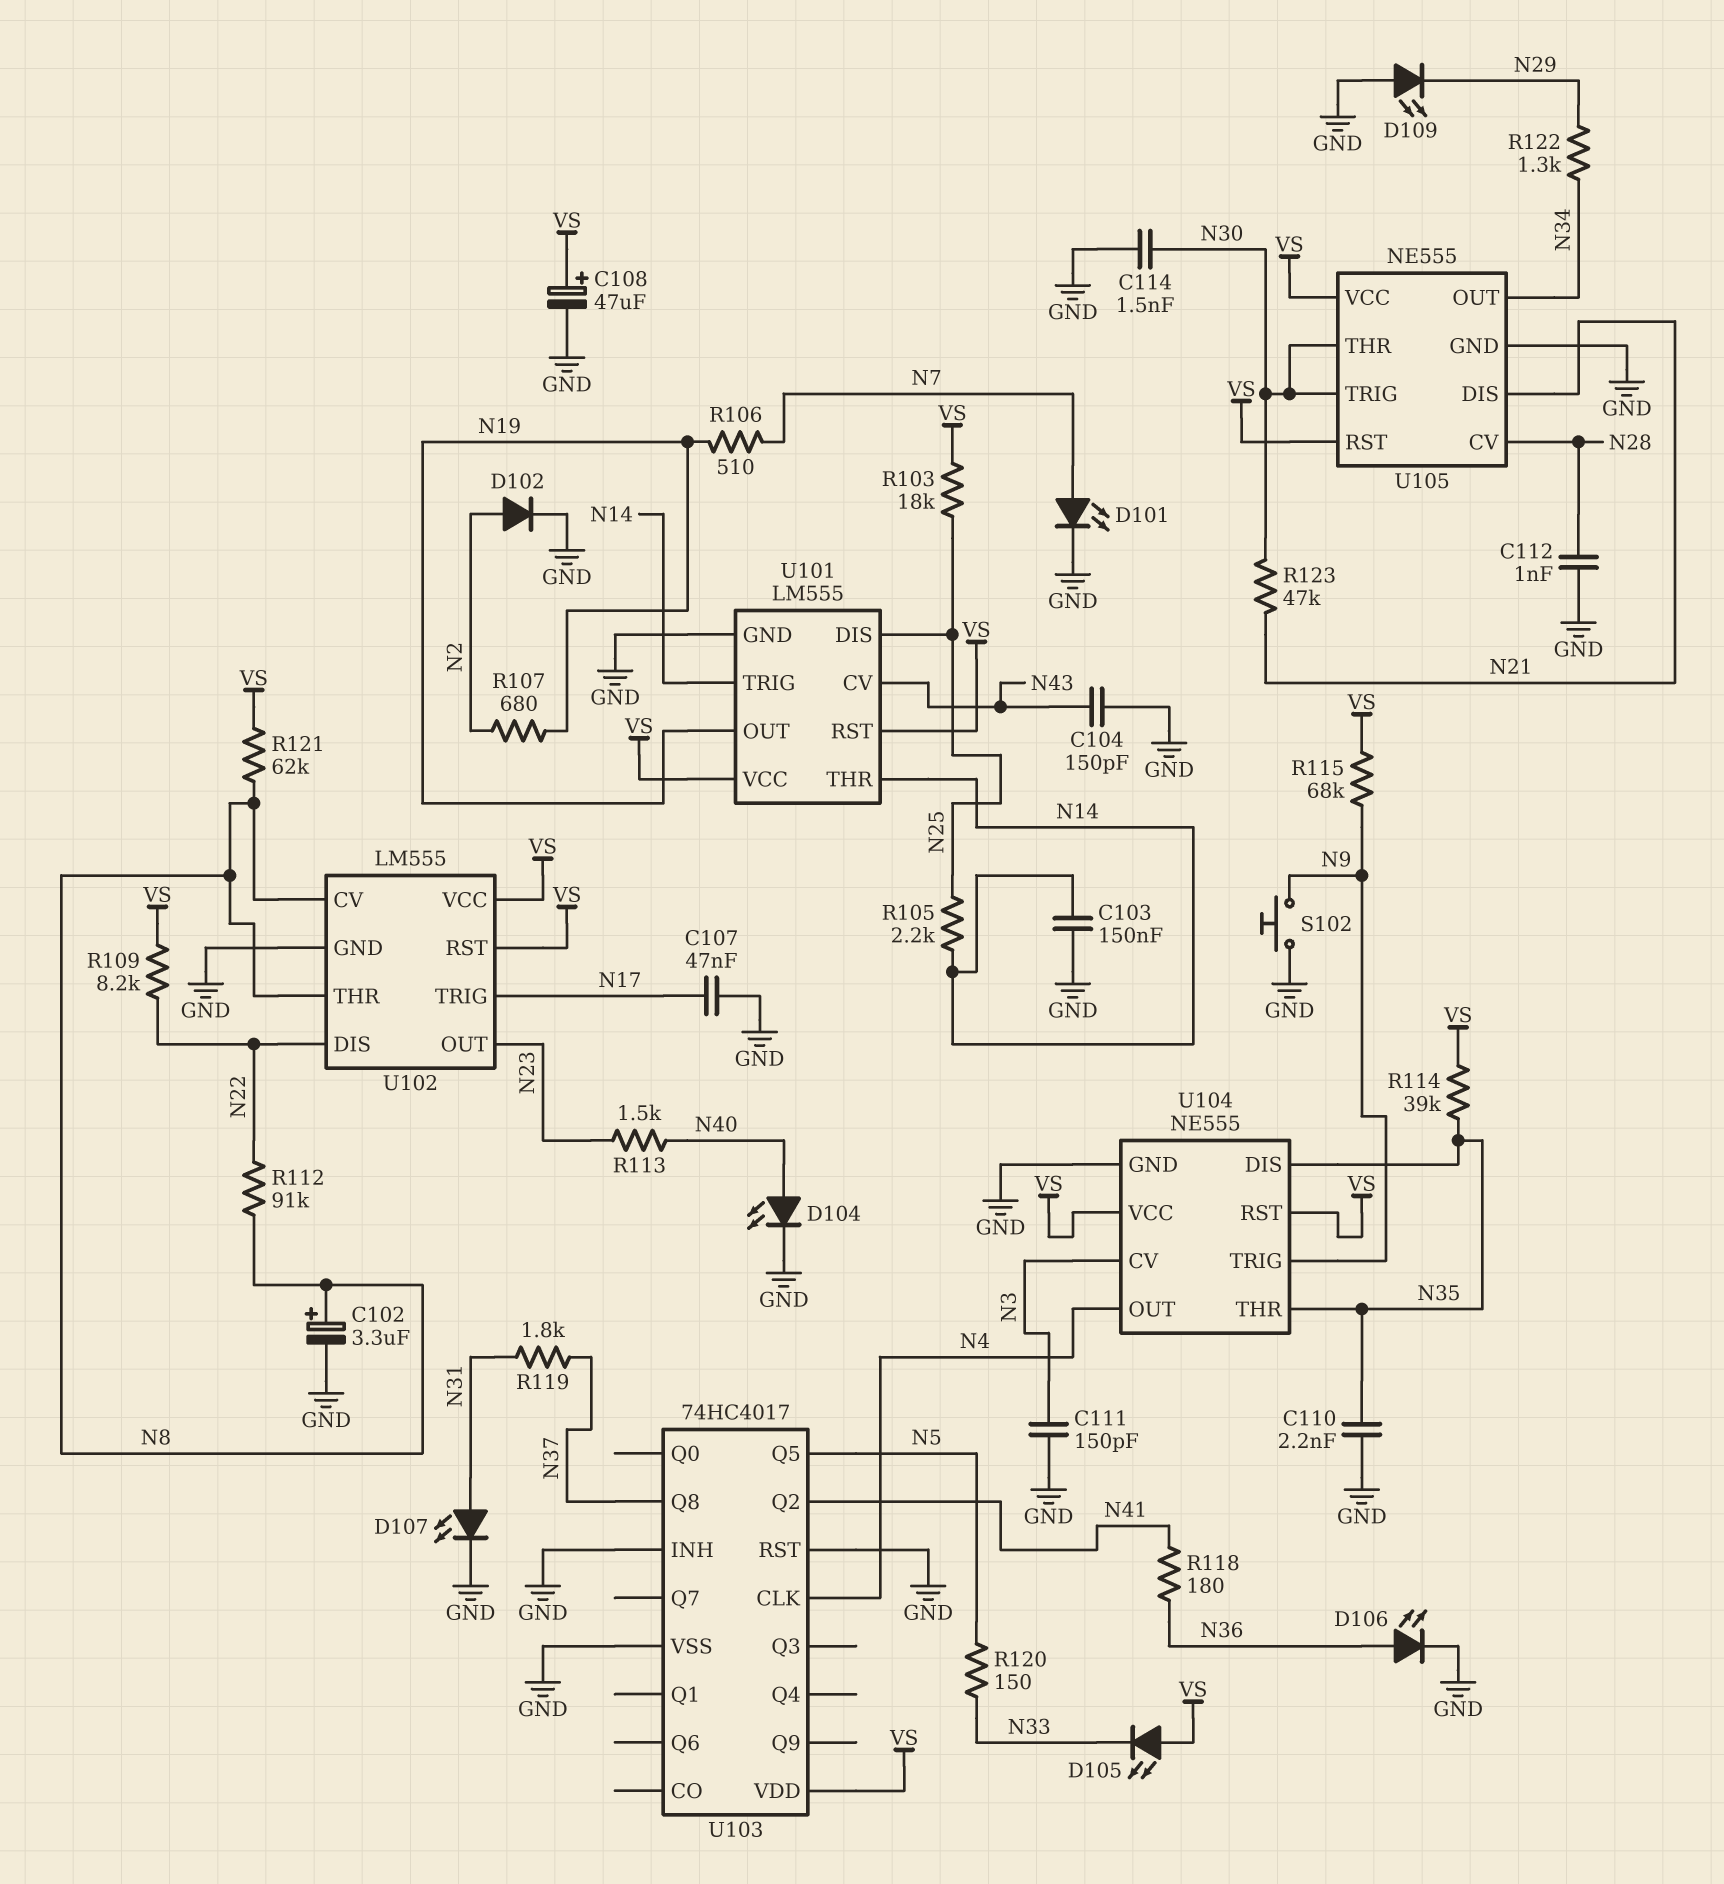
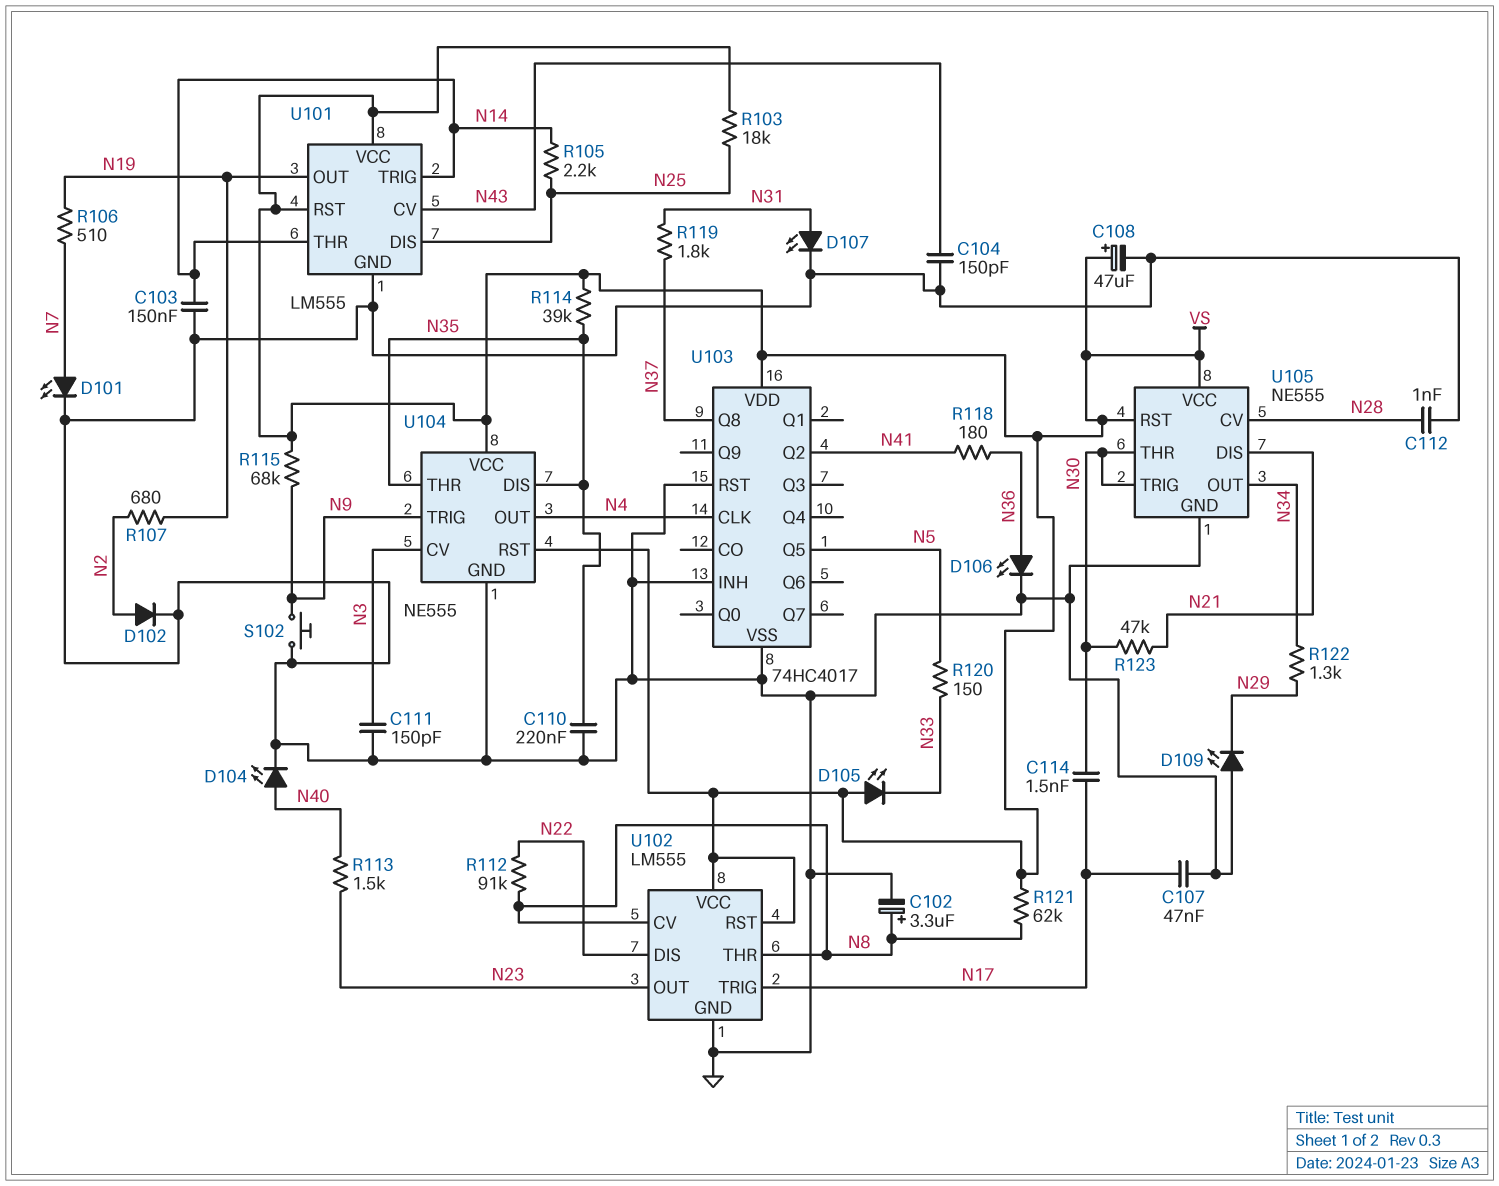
C110: 2.2nF (GND, N35) -> 220nF (GND, N35)
C114: 1.5nF (GND, N30) -> 1.5nF (N17, N30)
R109: 8.2k (N22, VS) -> none

